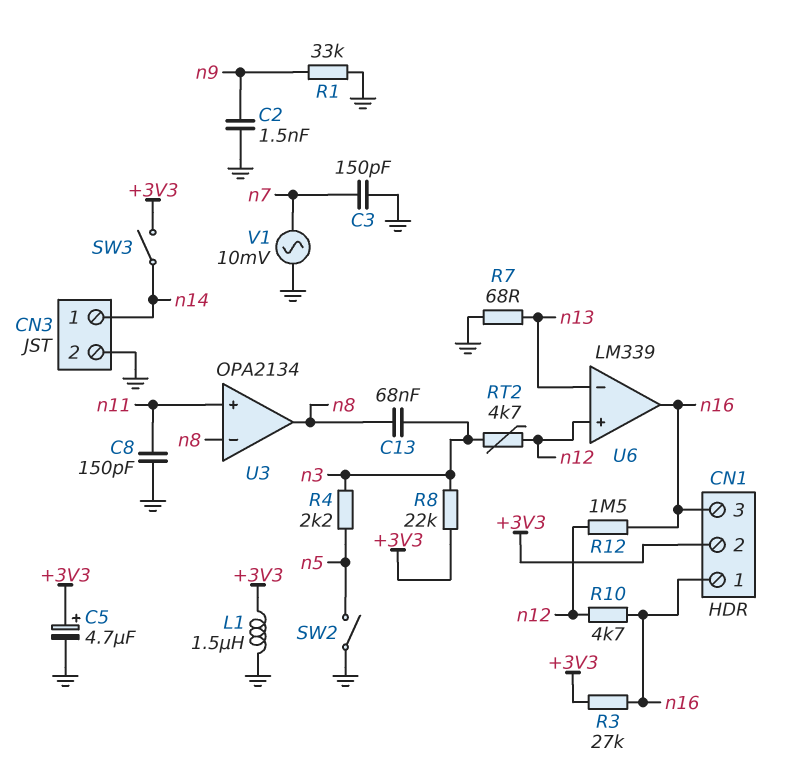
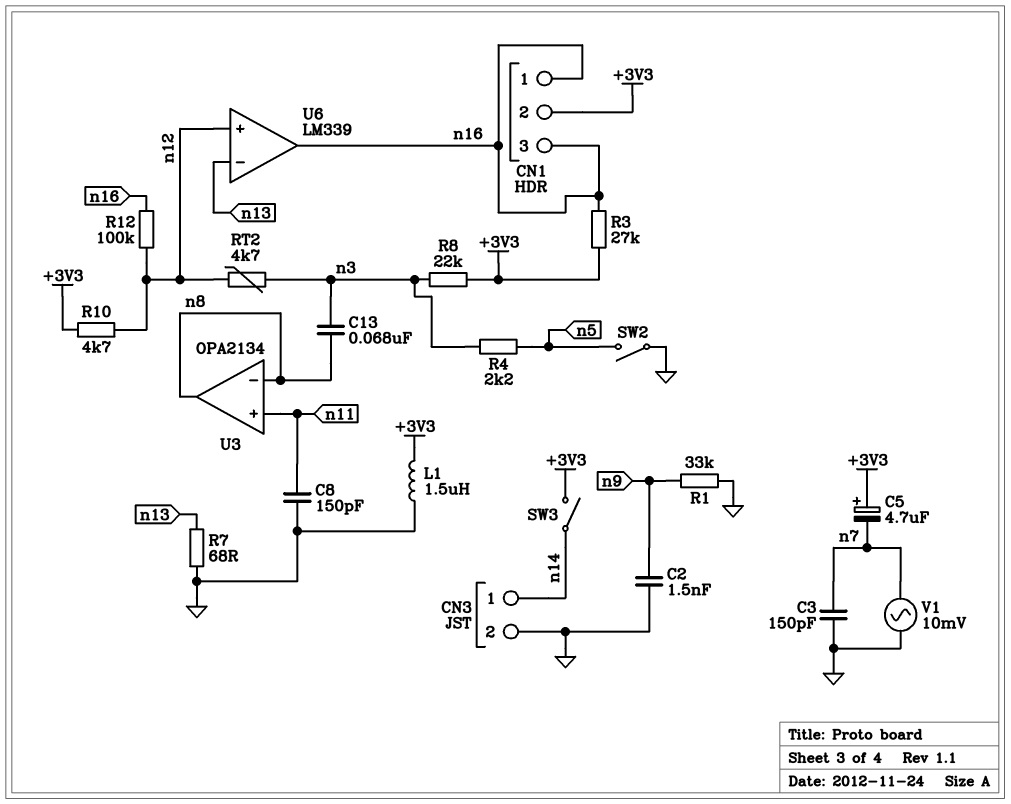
C5: 4.7uF (plus +3V3, minus GND) -> 4.7uF (plus +3V3, minus n7)
R10: 4.7k (n12, n16) -> 4.7k (+3V3, n12)
R12: 1.5M (n12, n16) -> 100k (n12, n16)

